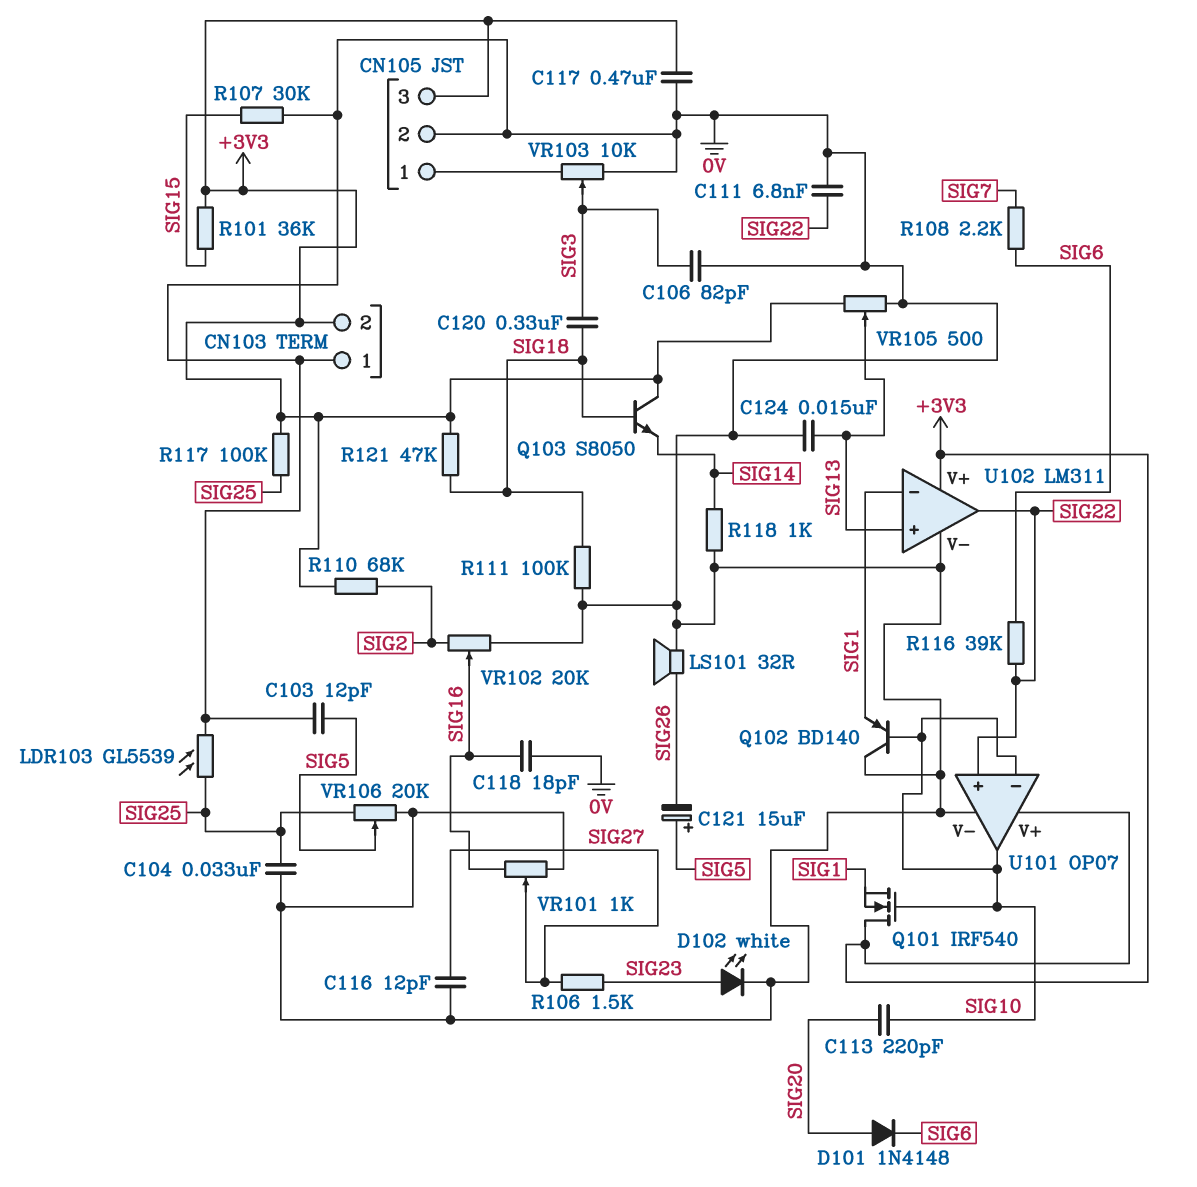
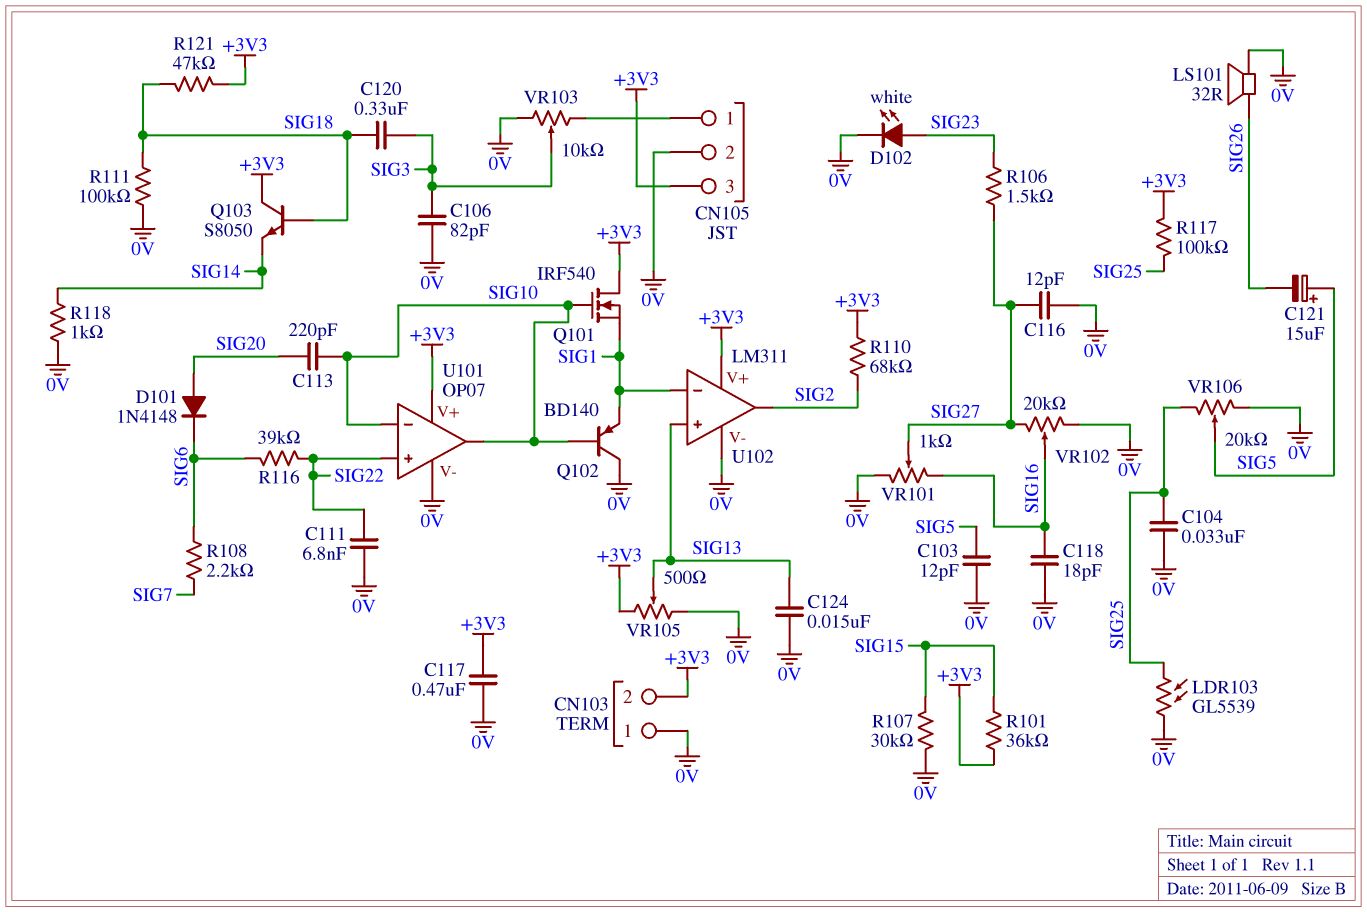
U102 pin out: SIG22 -> SIG2
VR102: 20k (0V, SIG2, wiper SIG16) -> 20k (0V, SIG27, wiper SIG16)

